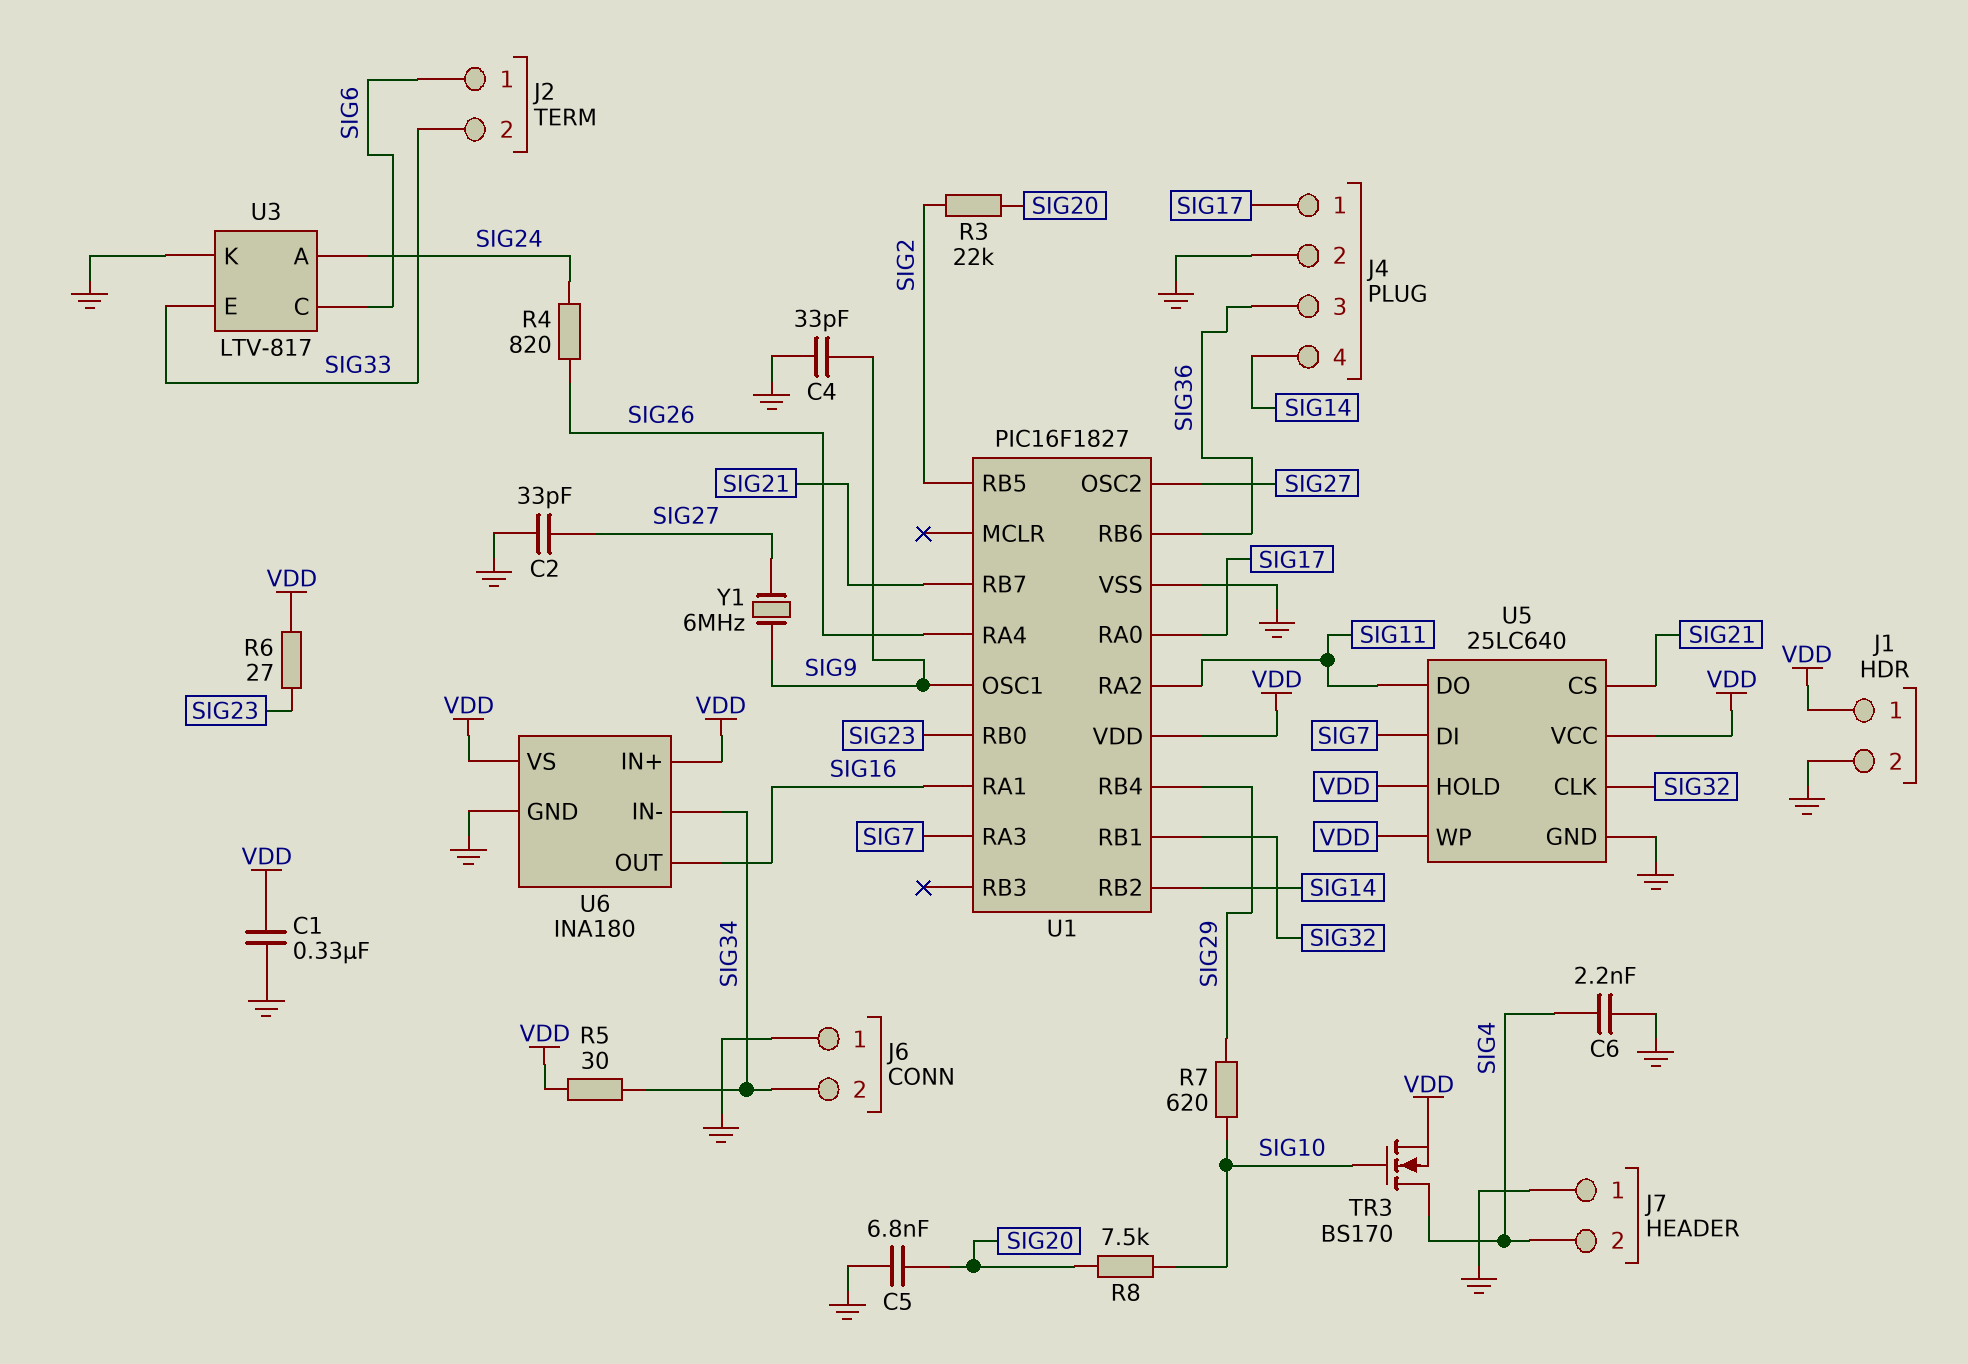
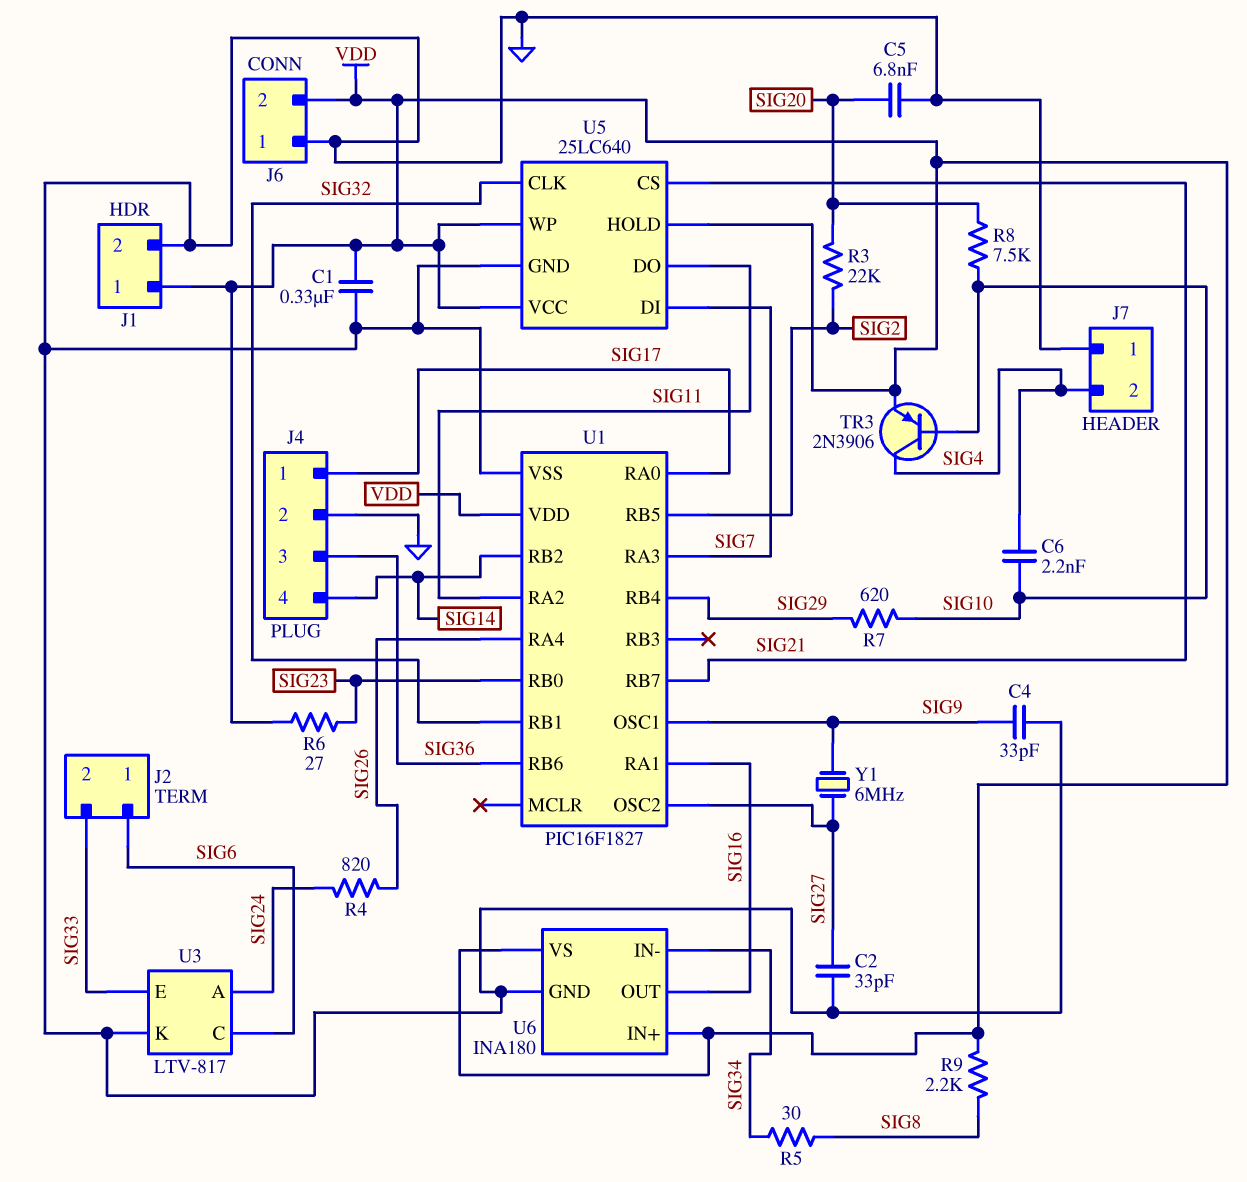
C6: 2.2nF (GND, SIG4) -> 2.2nF (SIG4, SIG10)
J6 pin 2: SIG34 -> VDD
R5: 30 (SIG34, VDD) -> 30 (SIG8, SIG34)
R9: none -> 2.2k (SIG8, VDD)
TR3: NMOS BS170 (G SIG10, D SIG4, S VDD) -> PNP 2N3906 (B SIG10, C SIG4, E VDD)

